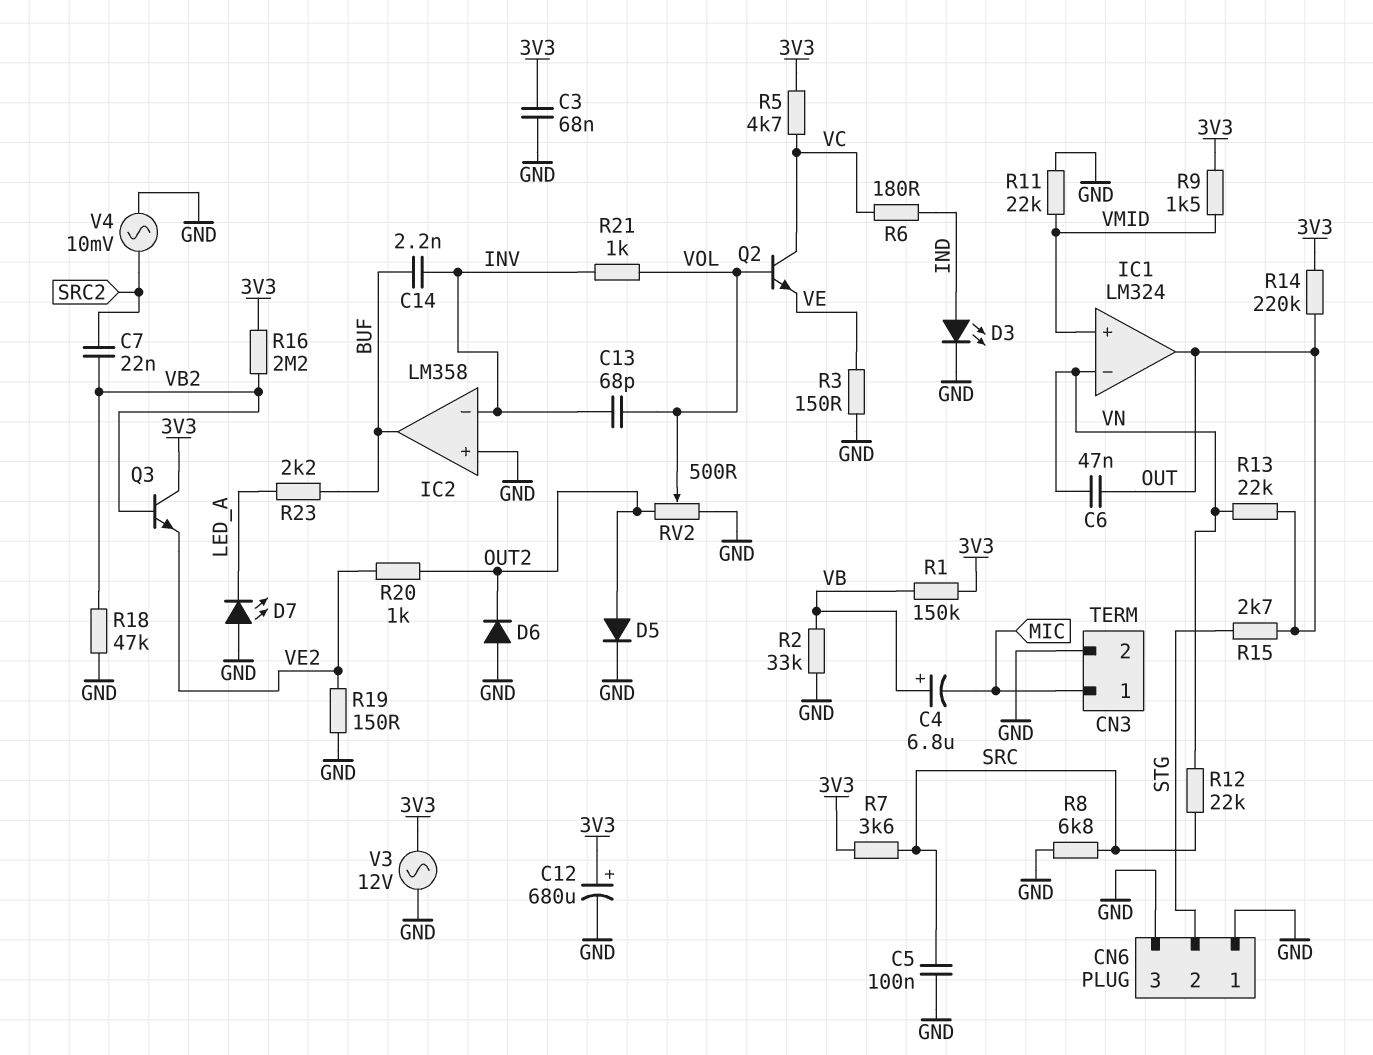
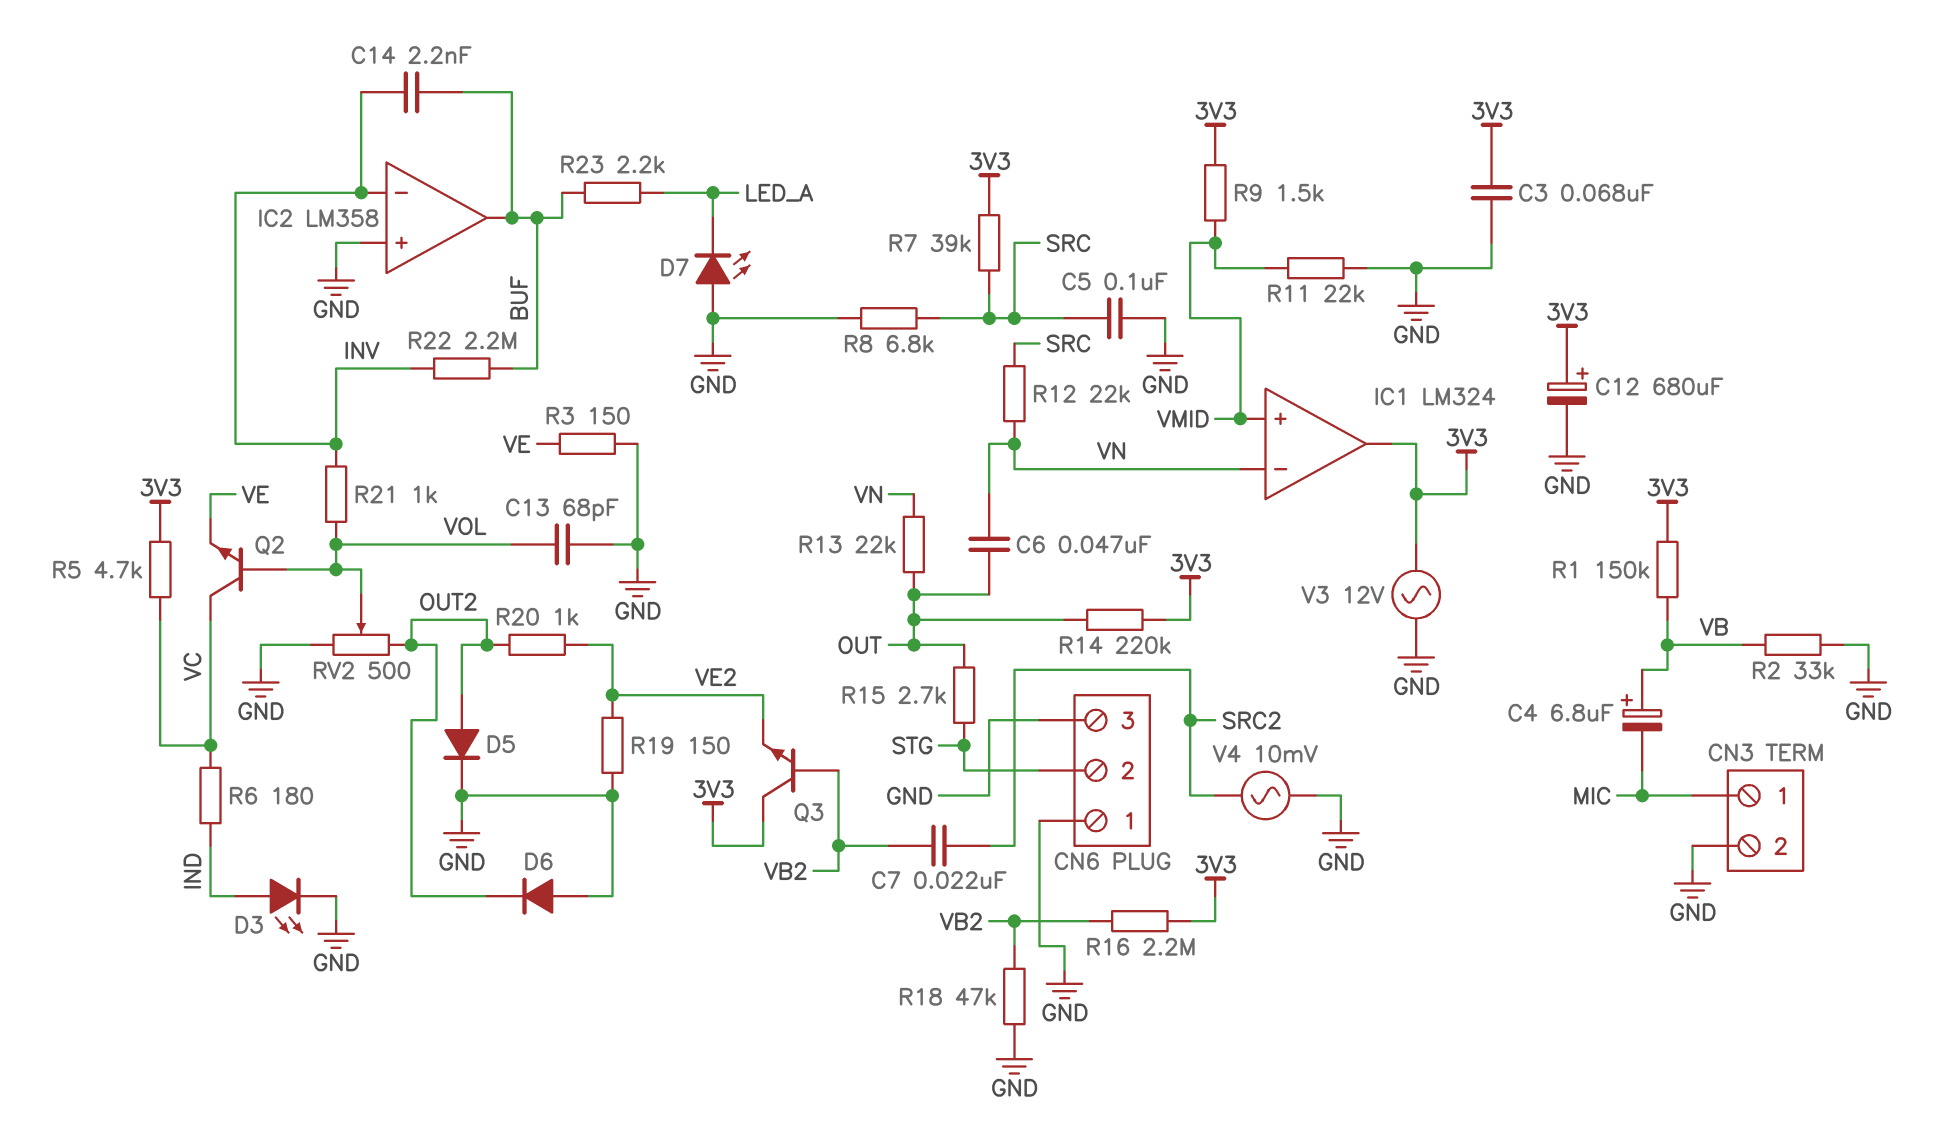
C13: 68pF (INV, VOL) -> 68pF (GND, VOL)
IC1 pin out: OUT -> 3V3
R7: 3.6k (3V3, SRC) -> 39k (3V3, SRC)
R22: none -> 2.2M (BUF, INV)

